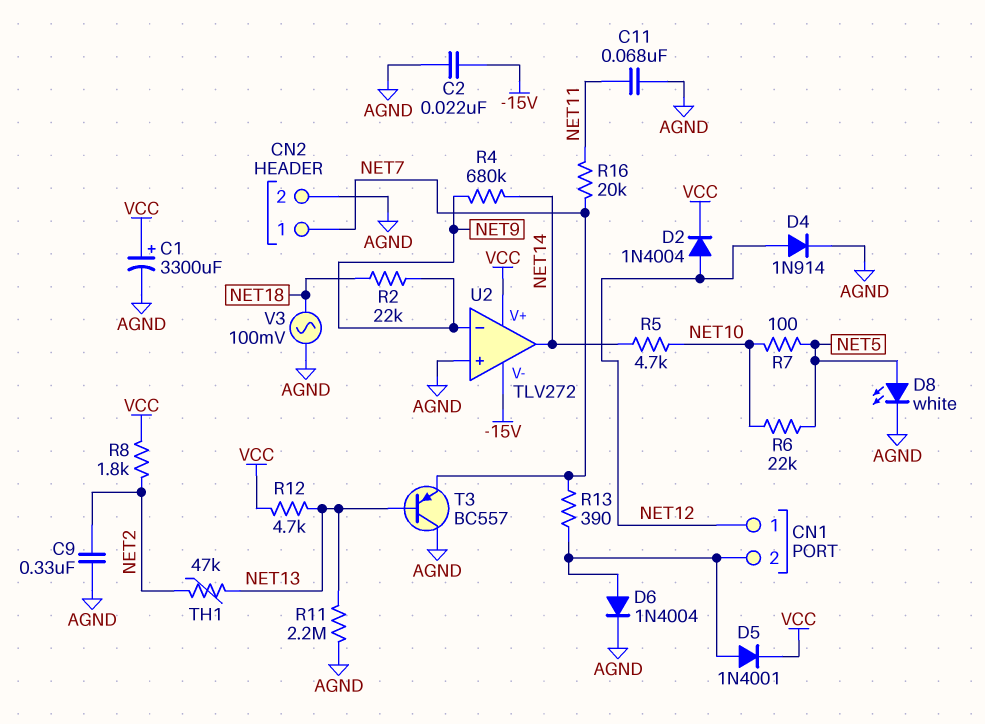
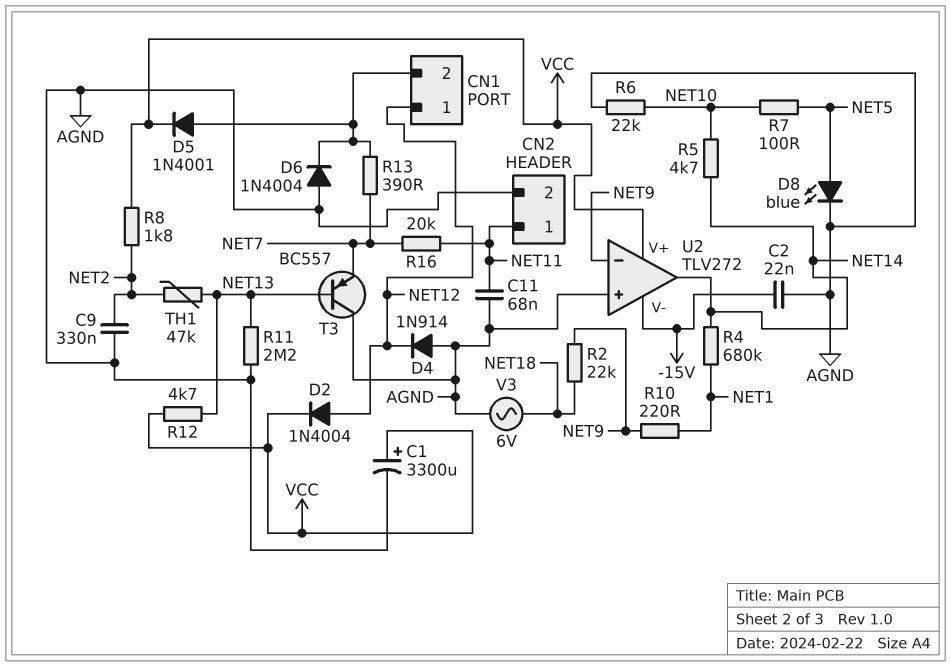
CN2 pin 1: NET7 -> NET11
D4: diode 1N914 (A NET12, K AGND) -> diode 1N914 (A AGND, K NET12)
D6: diode 1N4004 (A CN1/2, K AGND) -> diode 1N4004 (A AGND, K CN1/2)
D8: LED white (A NET5, K AGND) -> LED blue (A NET5, K AGND)
R4: 680k (NET9, NET14) -> 680k (NET1, NET14)
R6: 22k (NET5, NET10) -> 22k (AGND, NET10)
R10: none -> 220 (NET1, NET9)
V3: AC 100mV (AGND, NET18) -> AC 6V (AGND, NET18)

